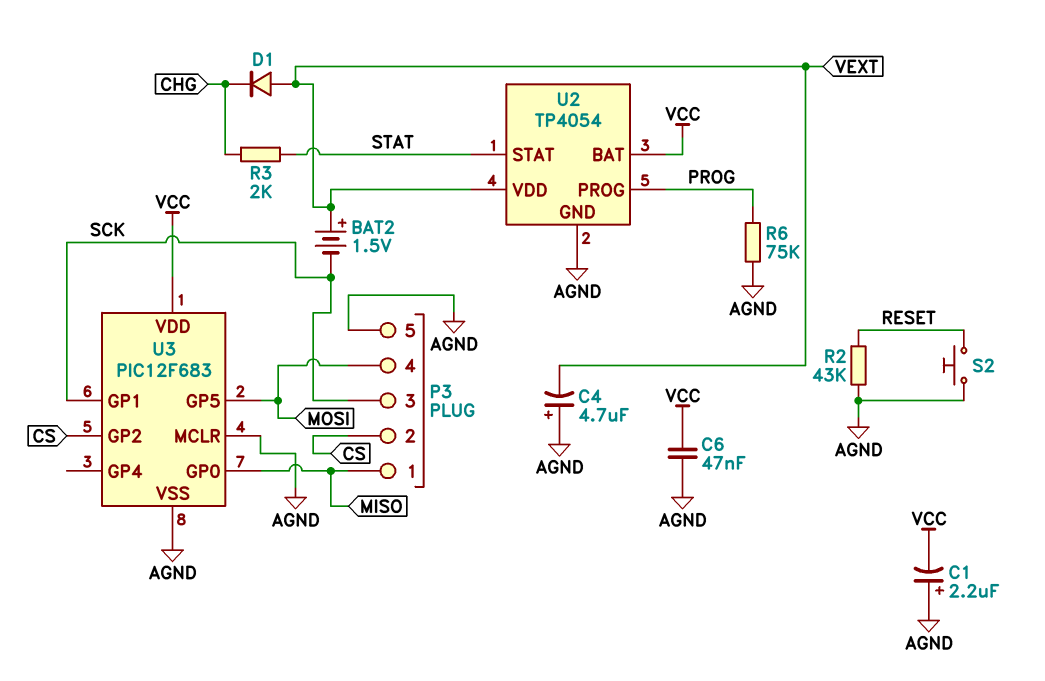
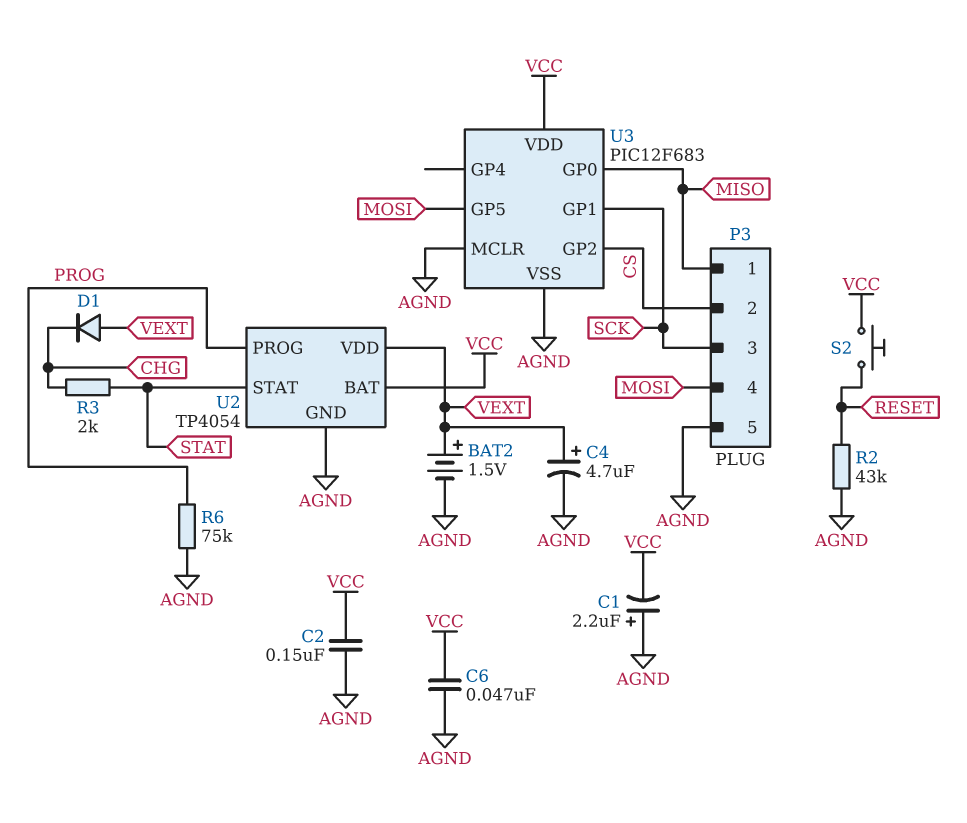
BAT2: 1.5V (plus VEXT, minus SCK) -> 1.5V (plus VEXT, minus AGND)
C2: none -> 150nF (AGND, VCC)
C4: 4.7uF (plus AGND, minus VEXT) -> 4.7uF (plus VEXT, minus AGND)
S2: button (AGND, RESET) -> button (RESET, VCC)

